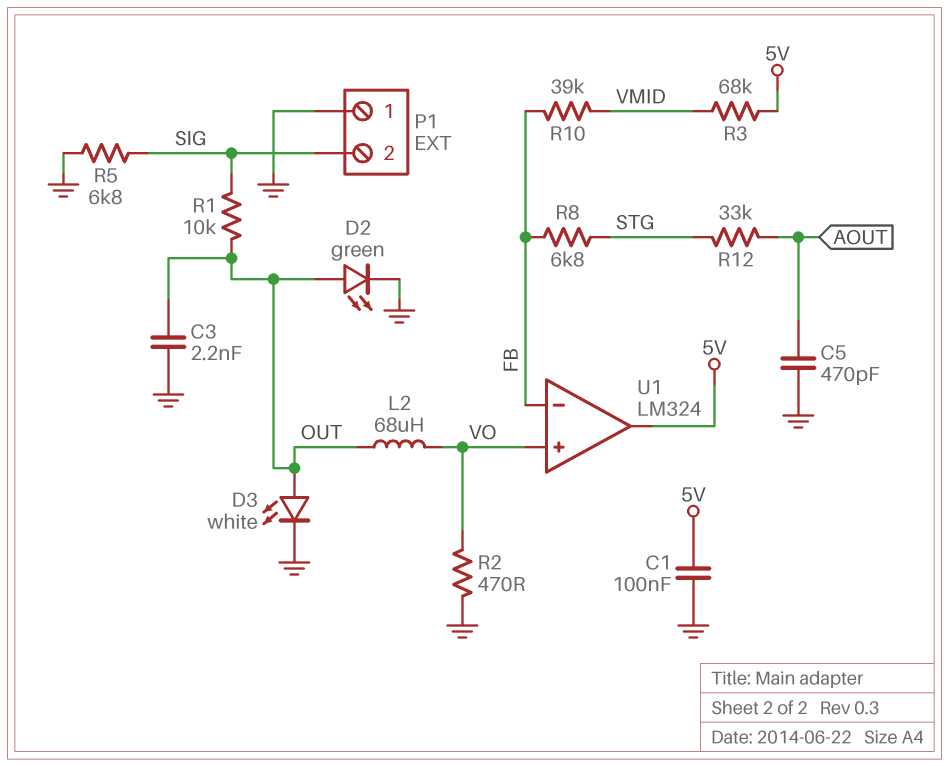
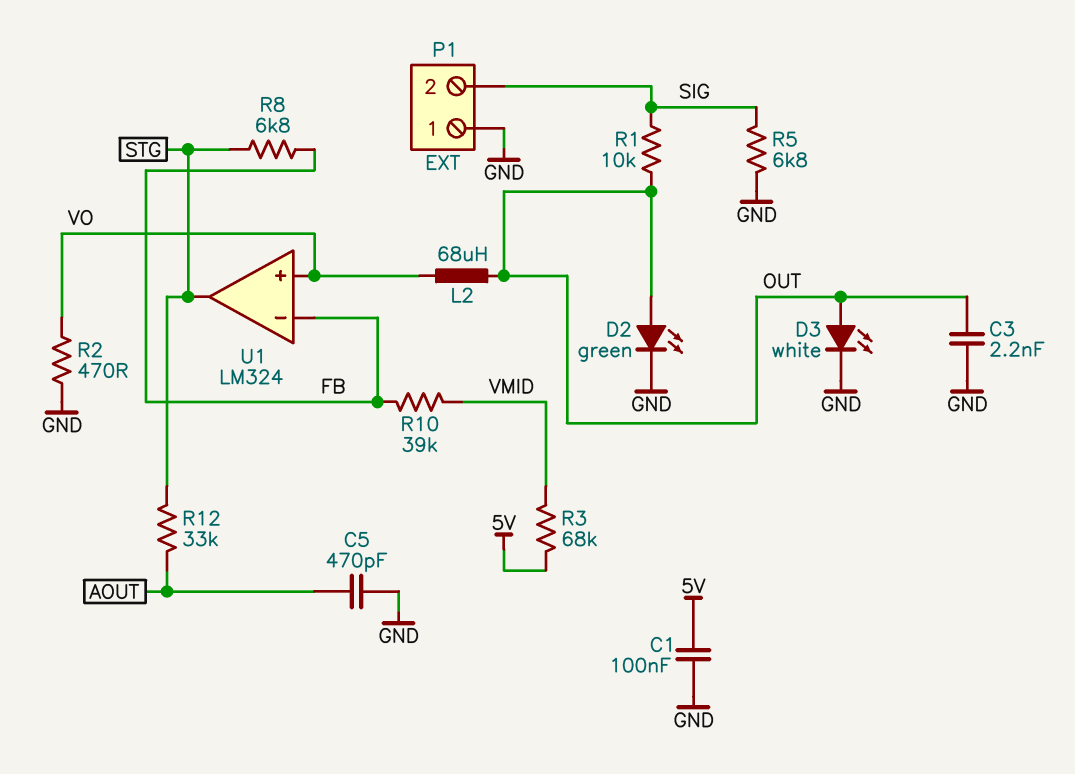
U1 pin out: 5V -> STG

